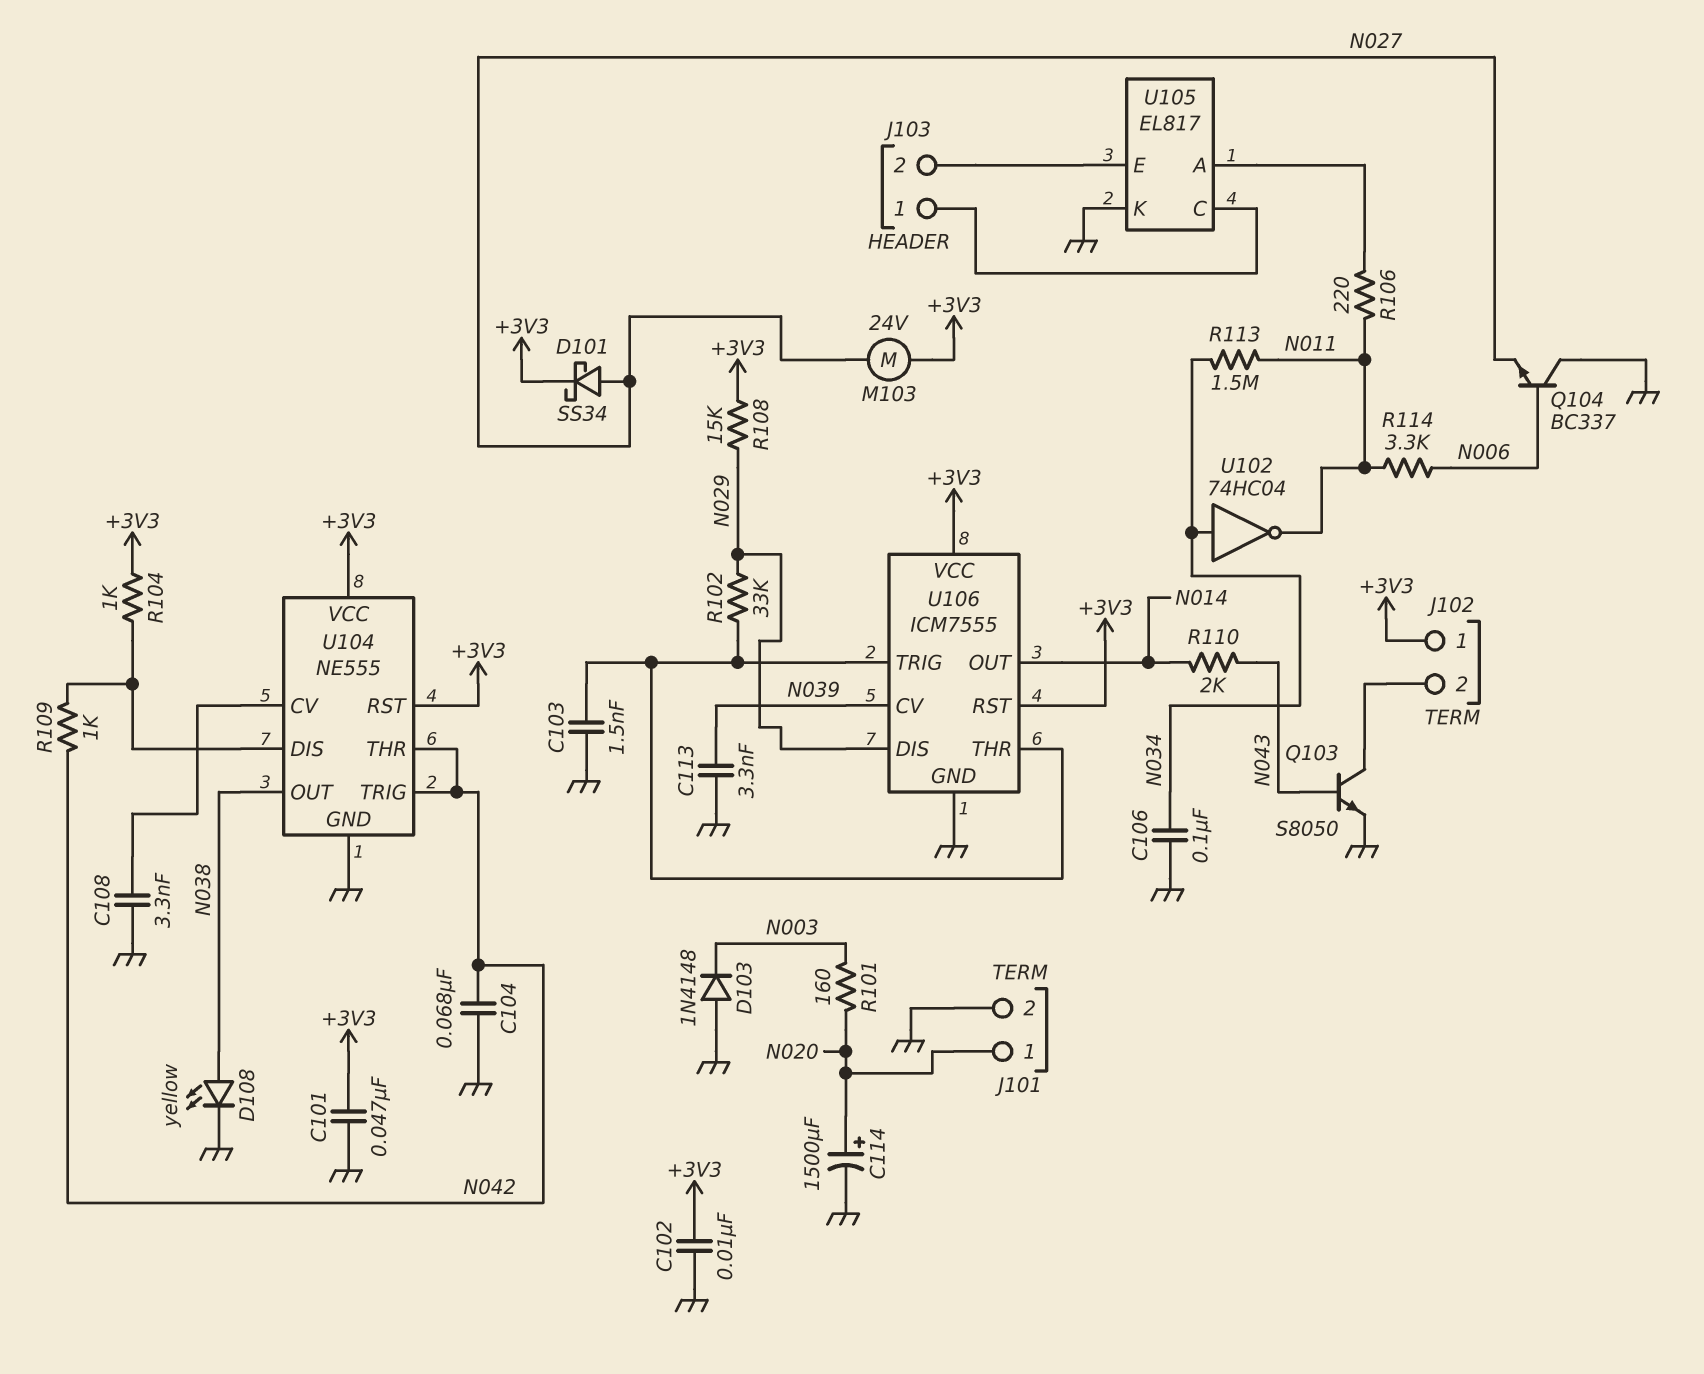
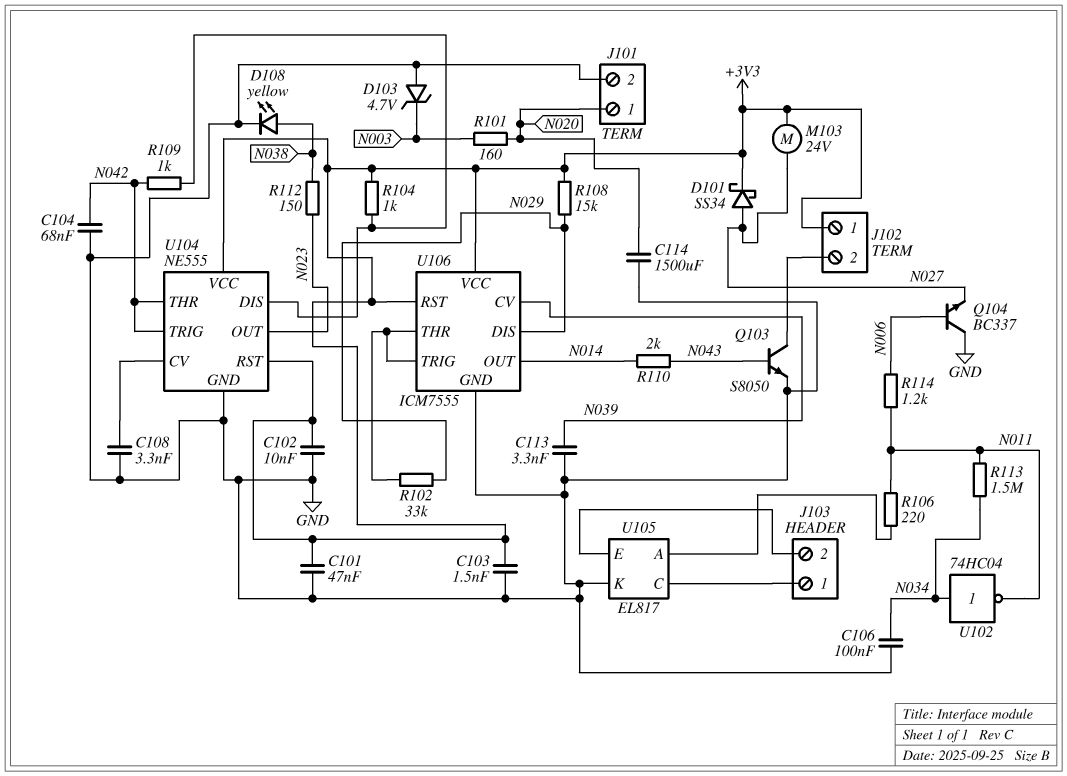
C103: 1.5nF (GND, U106/THR) -> 1.5nF (+3V3, GND)
C114: 1500uF (plus N020, minus GND) -> 1500uF (GND, N020)
D103: diode 1N4148 (A GND, K N003) -> zener 4.7V (A GND, K N003)
R112: none -> 150 (N023, N038)
R114: 3.3k (N006, N011) -> 1.2k (N006, N011)
U104 pin OUT: N038 -> N023

